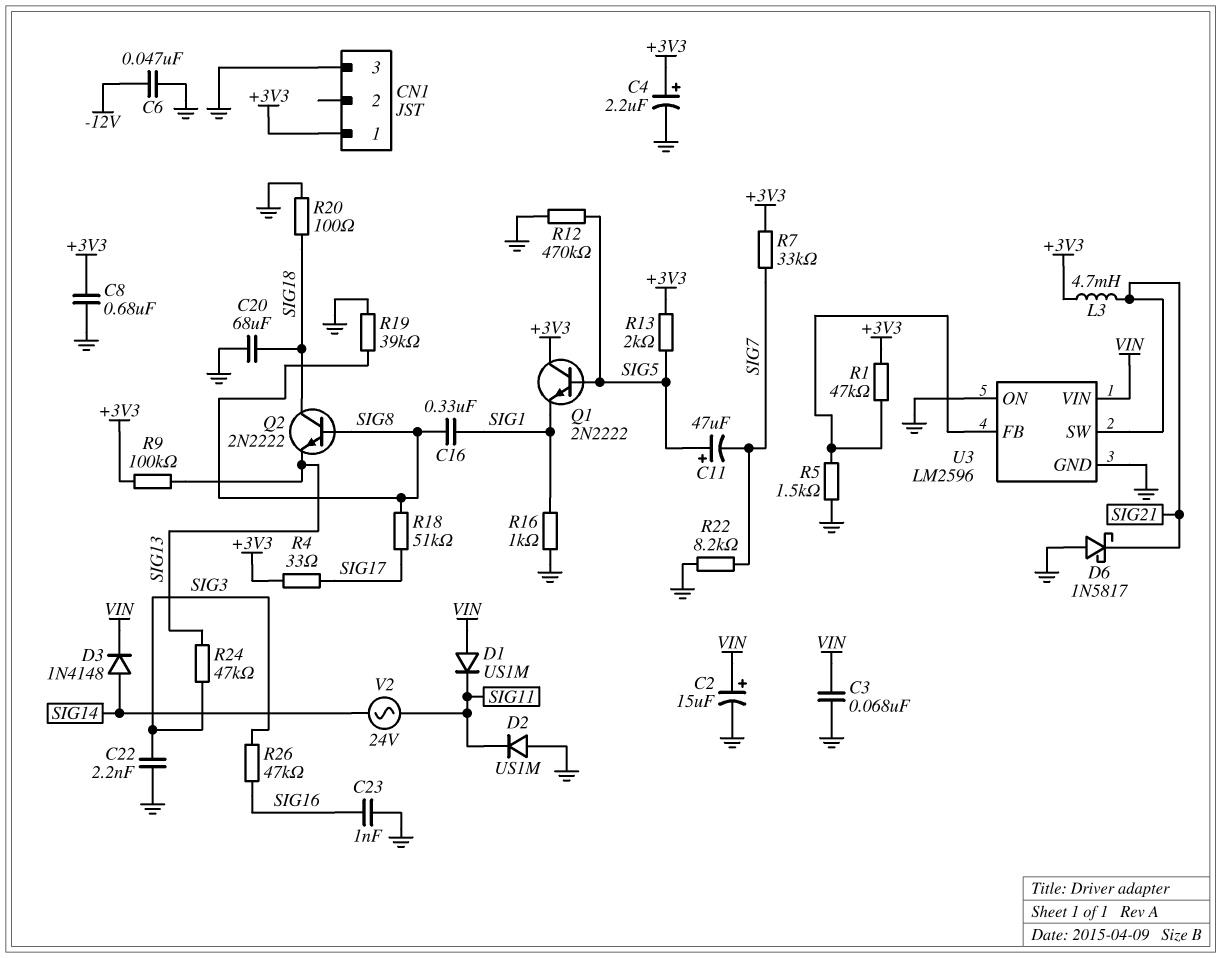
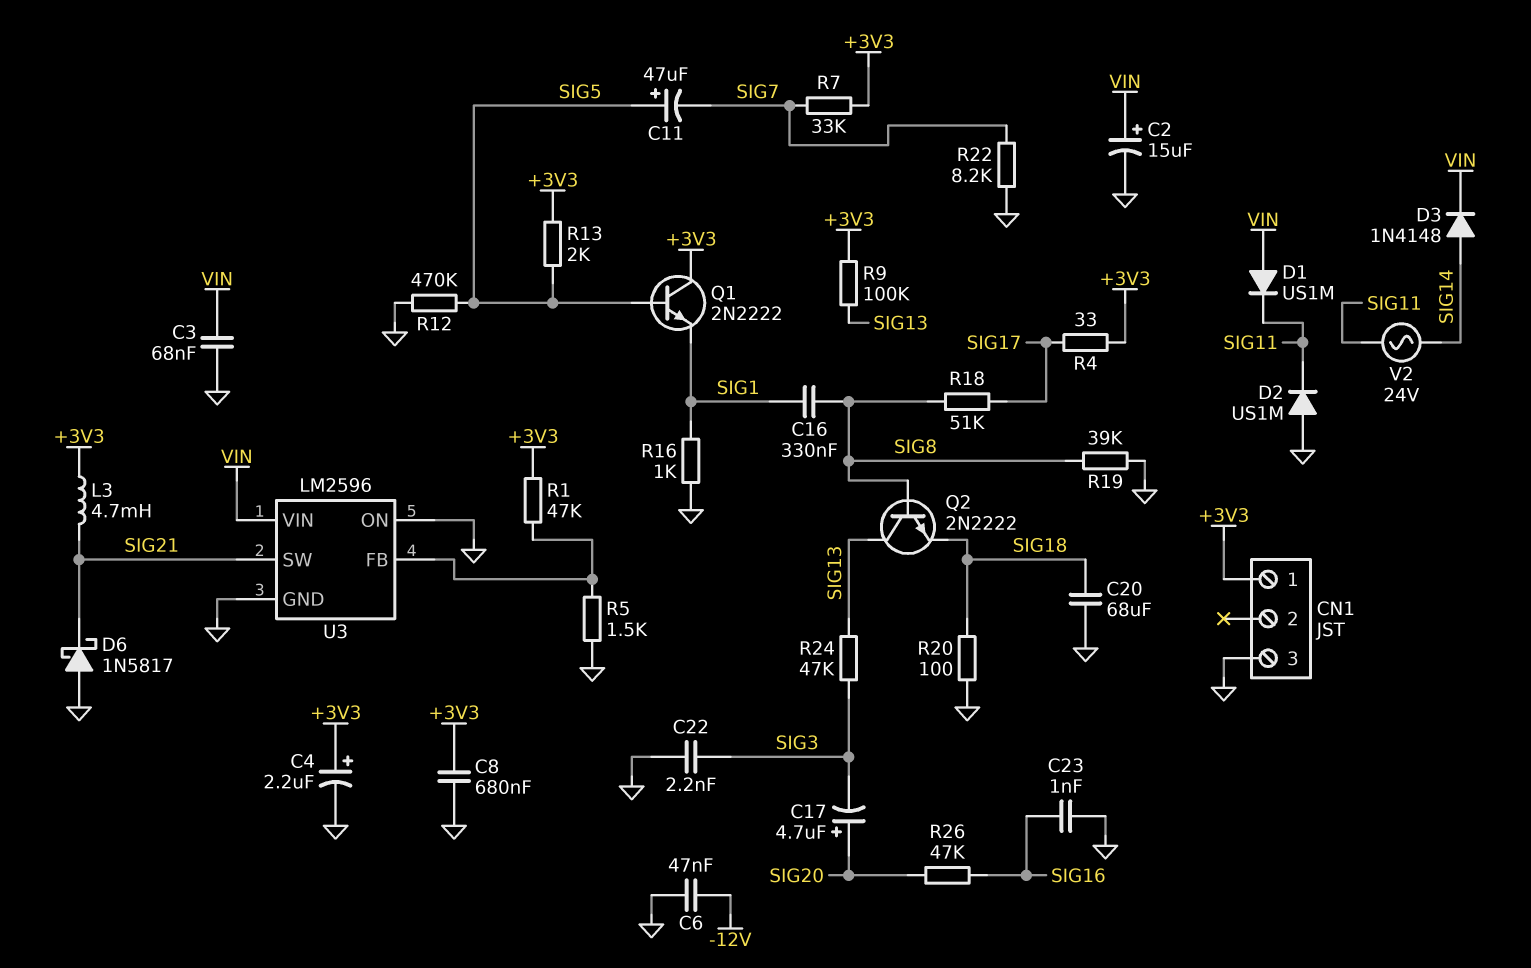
C17: none -> 4.7uF (plus SIG20, minus SIG3)
Q2: NPN 2N2222 (B SIG8, C SIG18, E SIG13) -> NPN 2N2222 (B SIG8, C SIG13, E SIG18)
R26: 47k (SIG3, SIG16) -> 47k (SIG16, SIG20)

